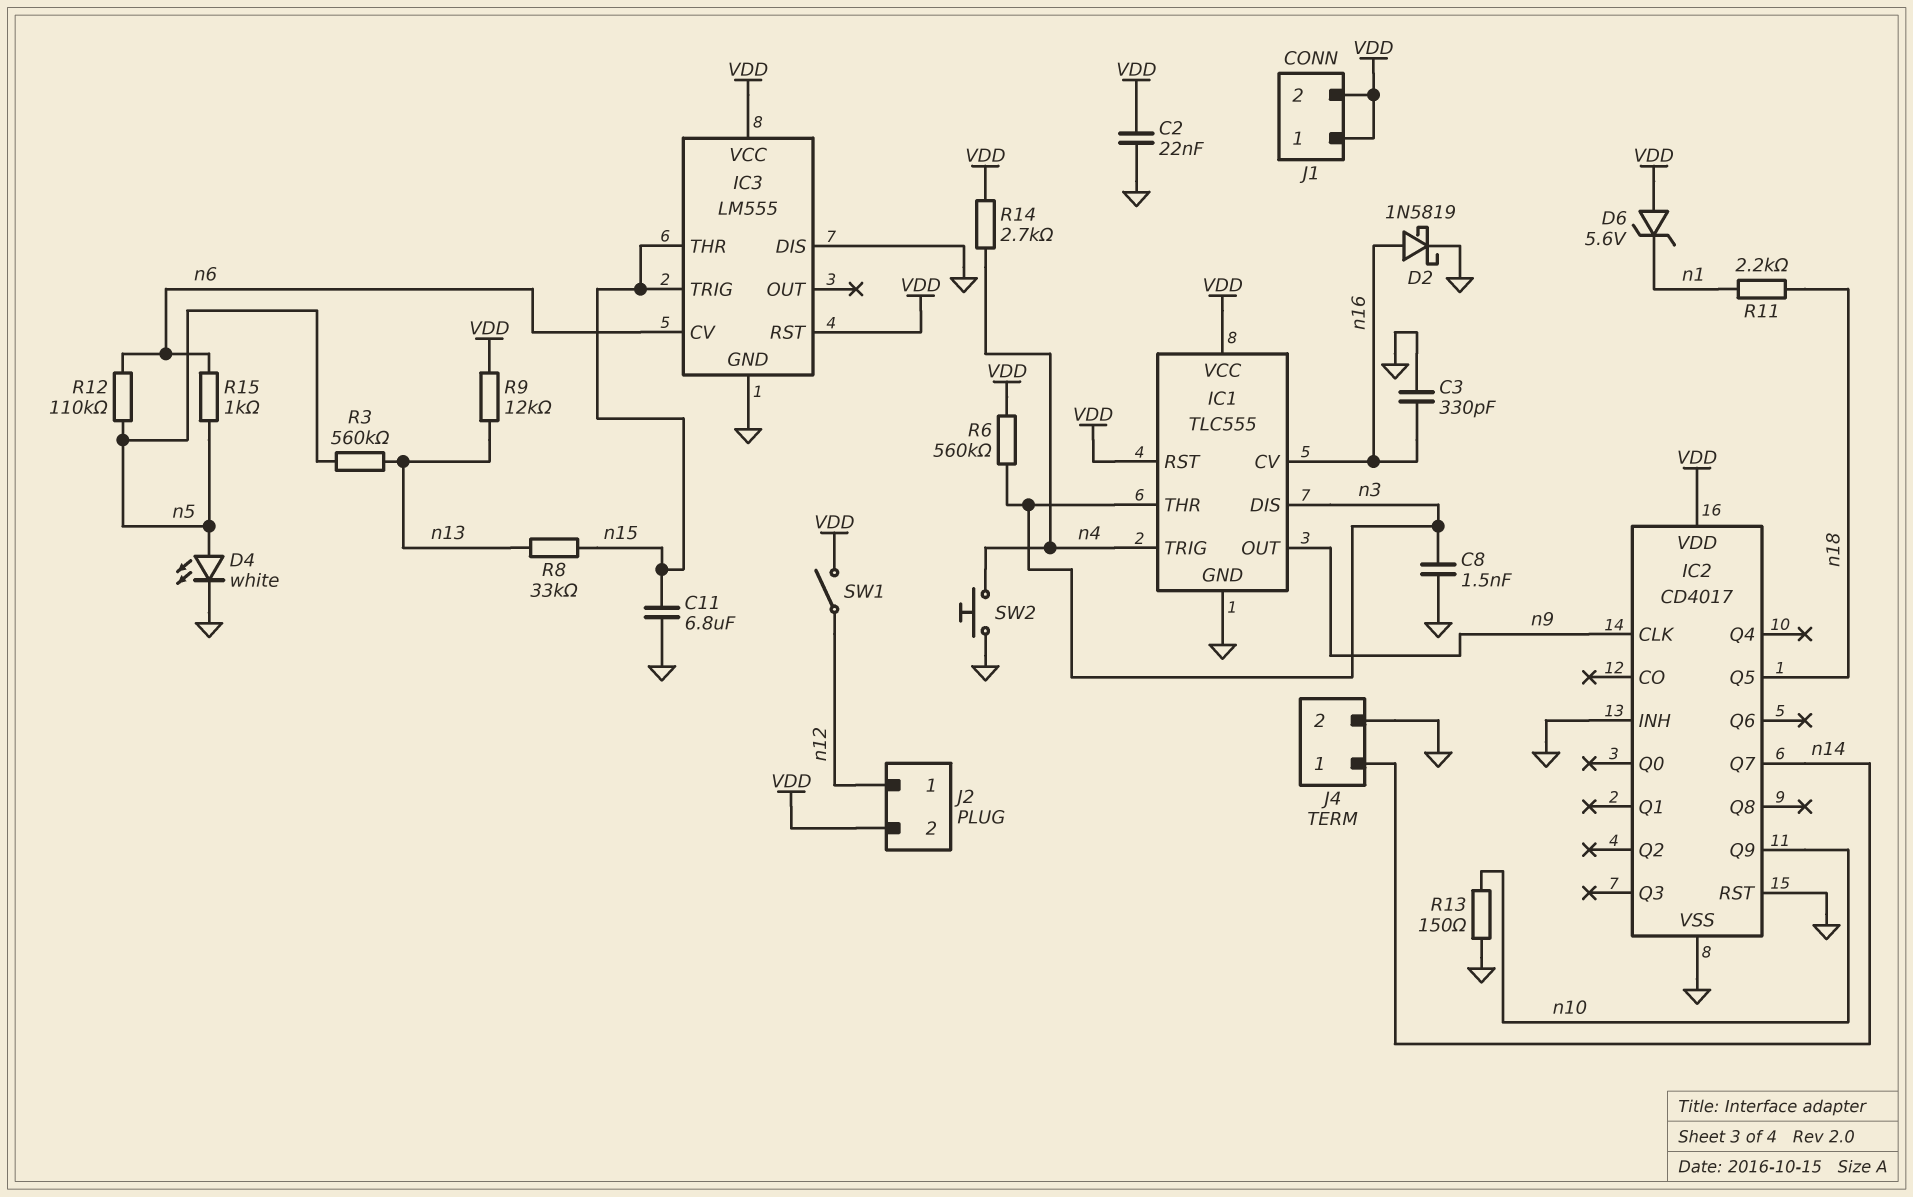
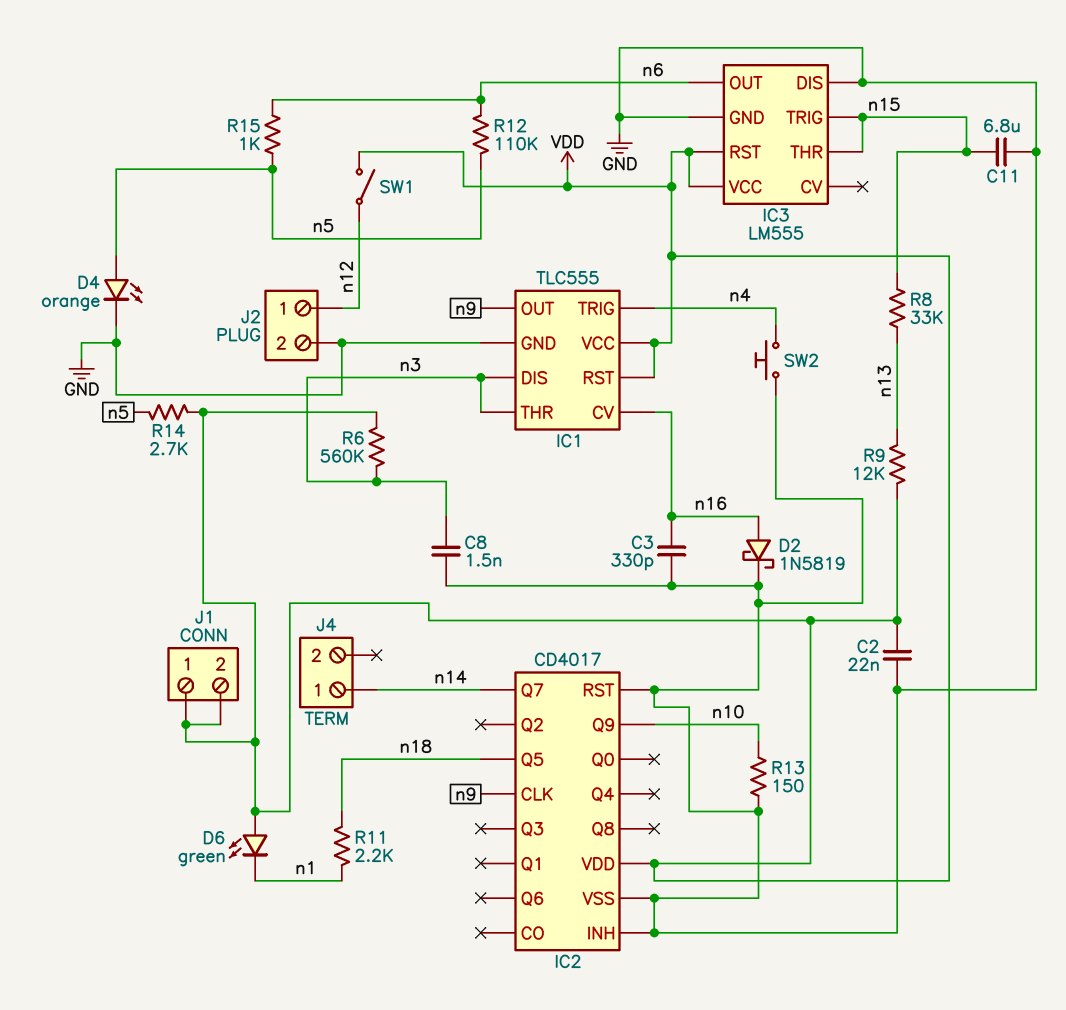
D4: LED white (A n5, K GND) -> LED orange (A n5, K GND)
D6: zener 5.6V (A VDD, K n1) -> LED green (A VDD, K n1)
IC3 pin CV: n6 -> none
IC3 pin OUT: none -> n6
J2 pin 2: VDD -> GND
J4 pin 2: GND -> none
R3: 560k (n5, n13) -> none
R14: 2.7k (VDD, n4) -> 2.7k (VDD, n5)

